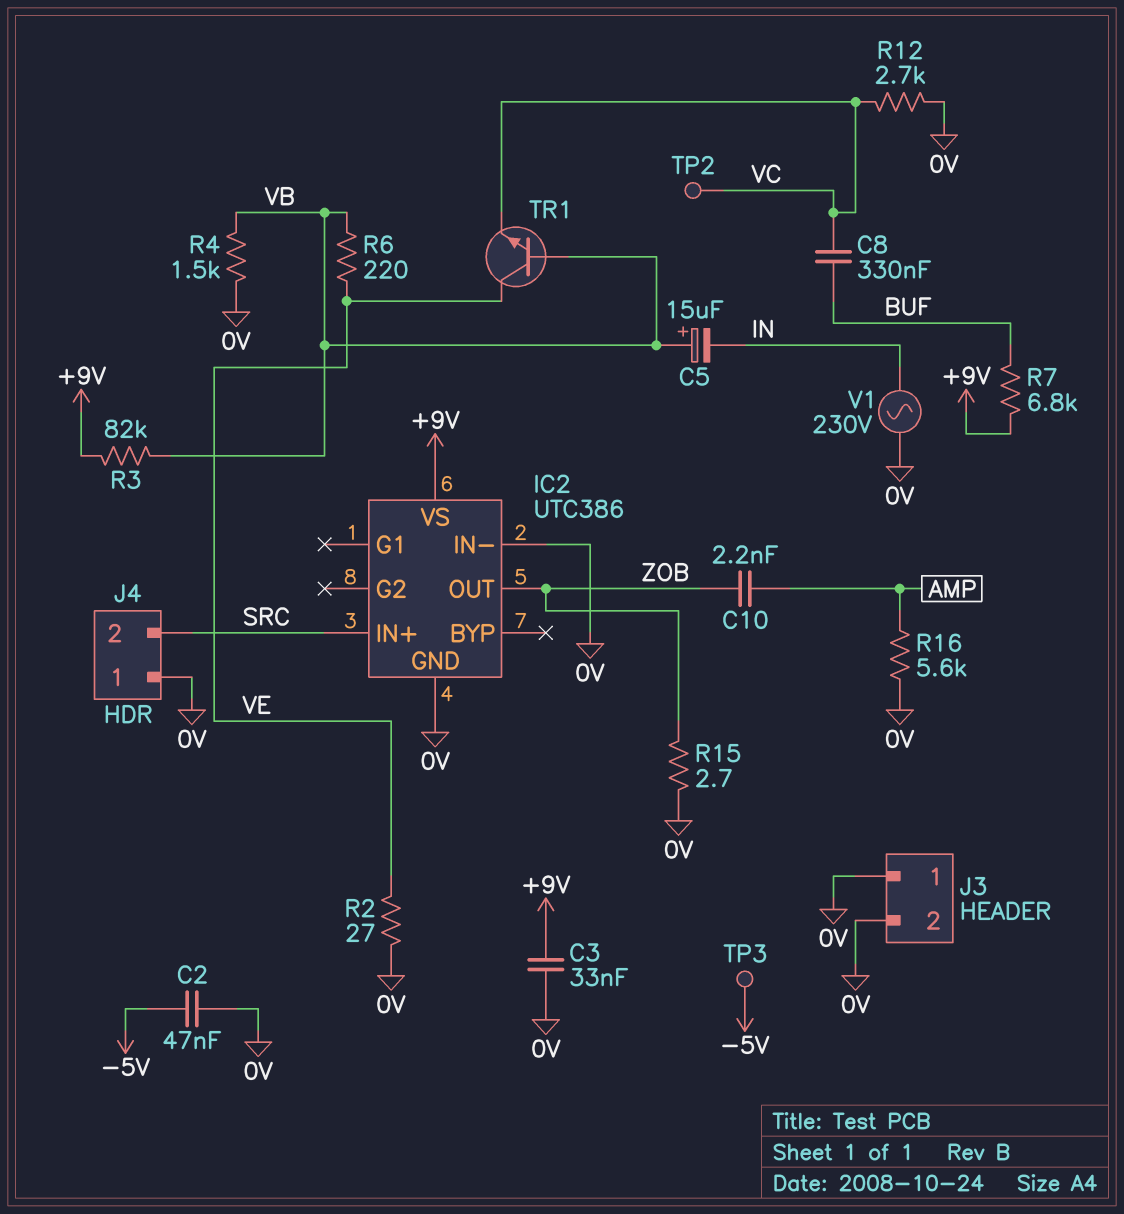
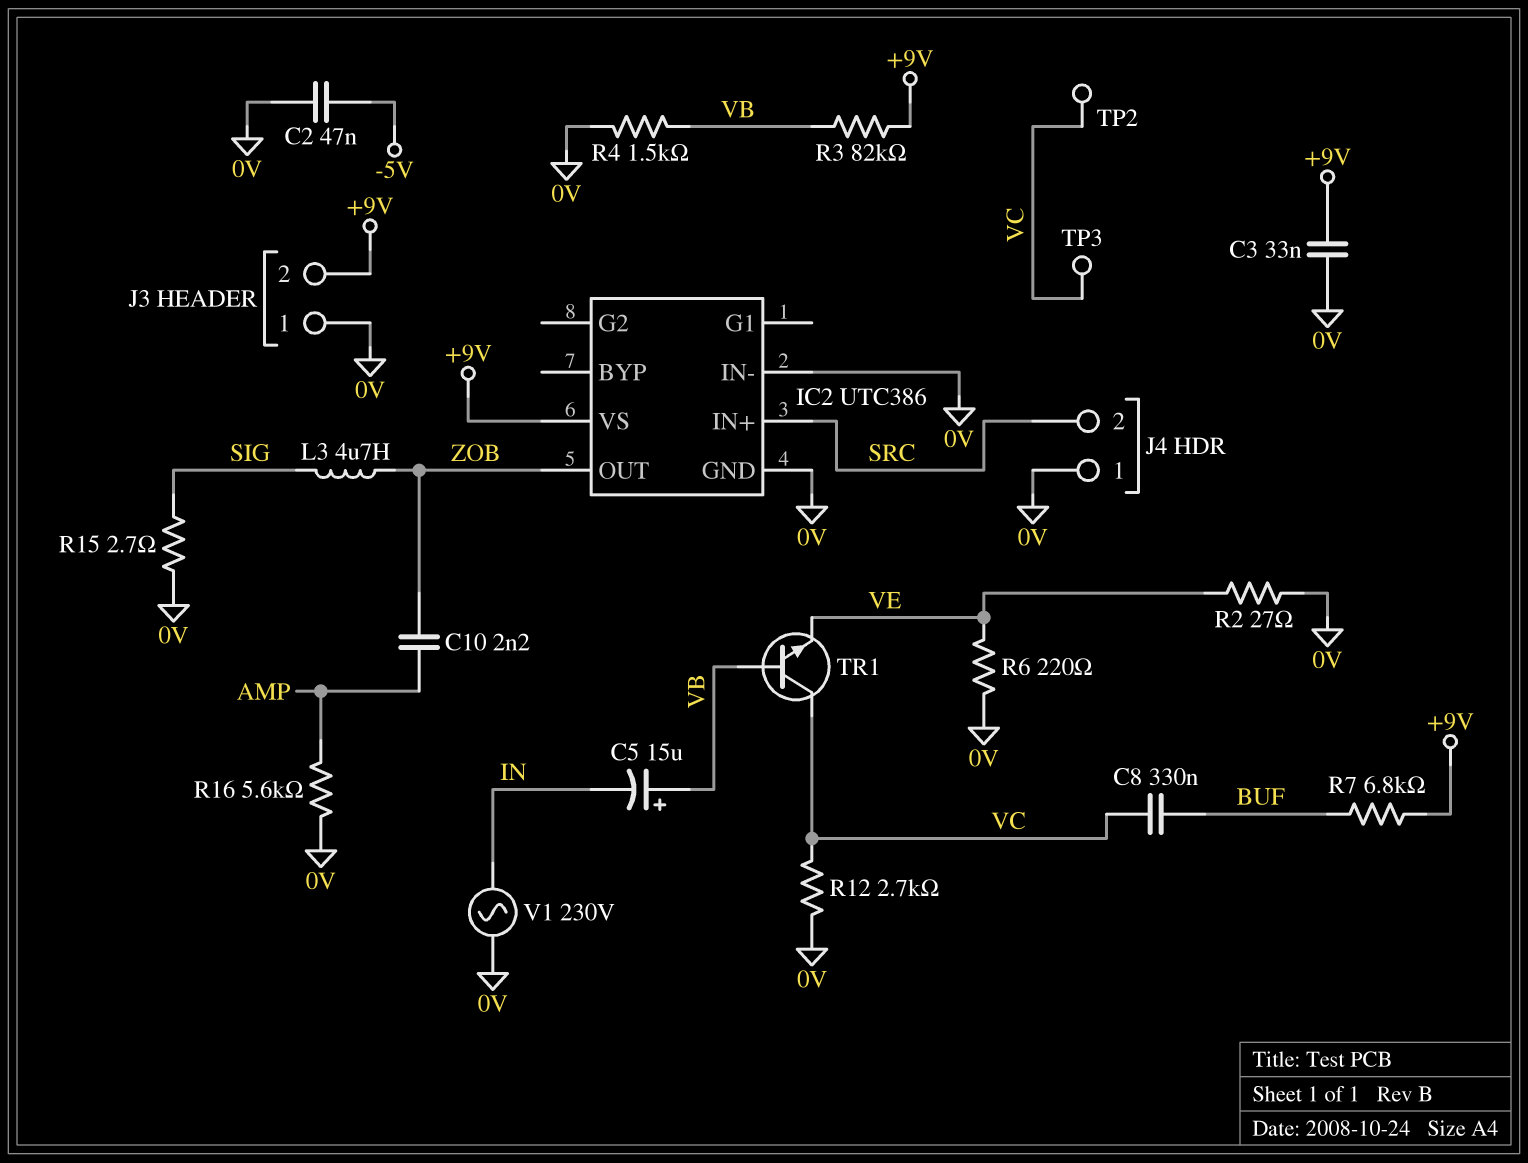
J3 pin 2: 0V -> +9V
L3: none -> 4.7uH (SIG, ZOB)
R6: 220 (VB, VE) -> 220 (0V, VE)
R15: 2.7 (0V, ZOB) -> 2.7 (0V, SIG)
TP3: test point (-5V) -> test point (VC)
TR1: NPN (B VB, C VE, E VC) -> NPN (B VB, C VC, E VE)

